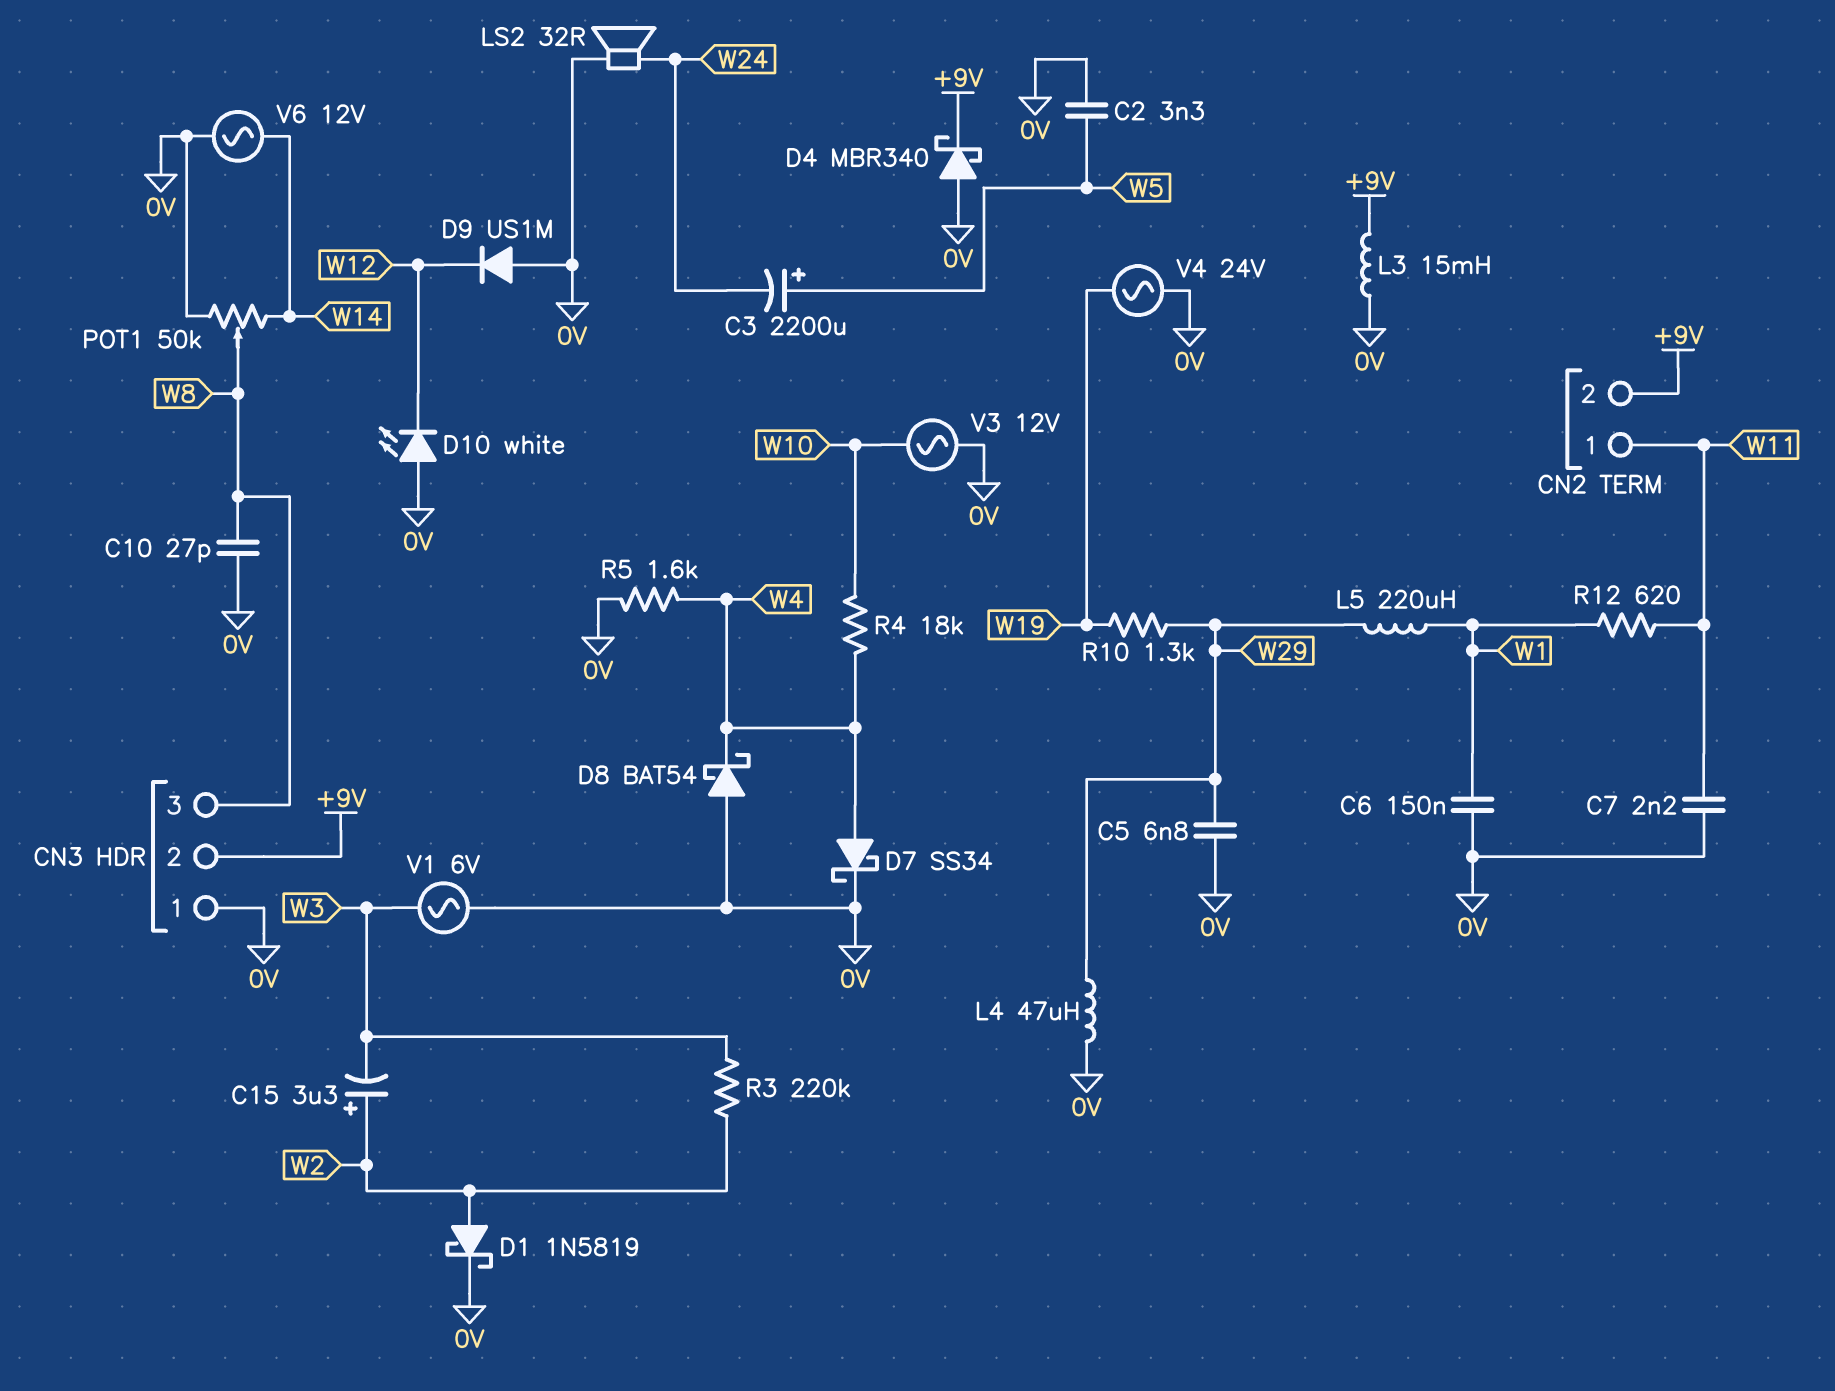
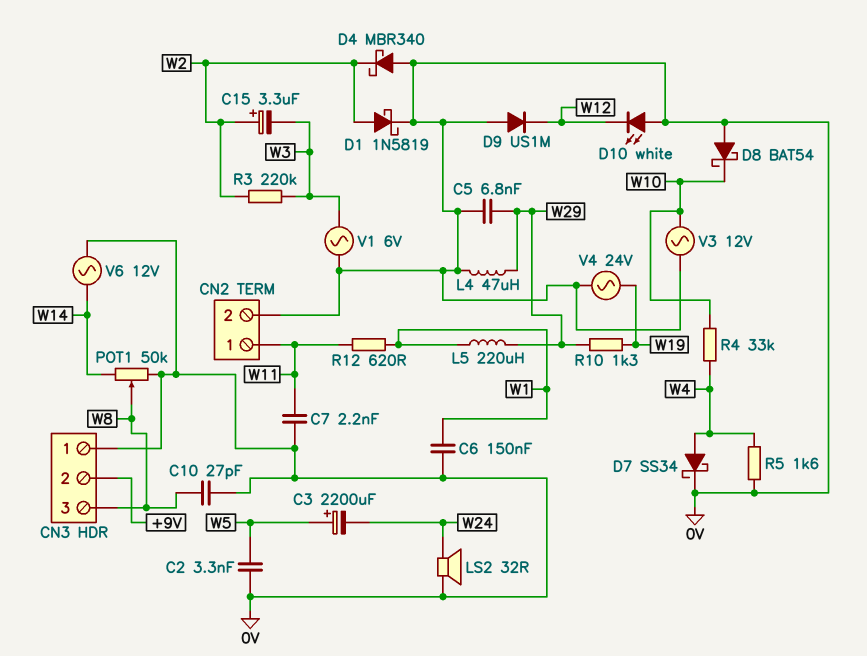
CN2 pin 2: +9V -> 0V
D4: schottky MBR340 (A 0V, K +9V) -> schottky MBR340 (A 0V, K W2)
D8: schottky BAT54 (A 0V, K W4) -> schottky BAT54 (A 0V, K W10)
L3: 15mH (+9V, 0V) -> none
R4: 18k (W4, W10) -> 33k (W4, W10)

